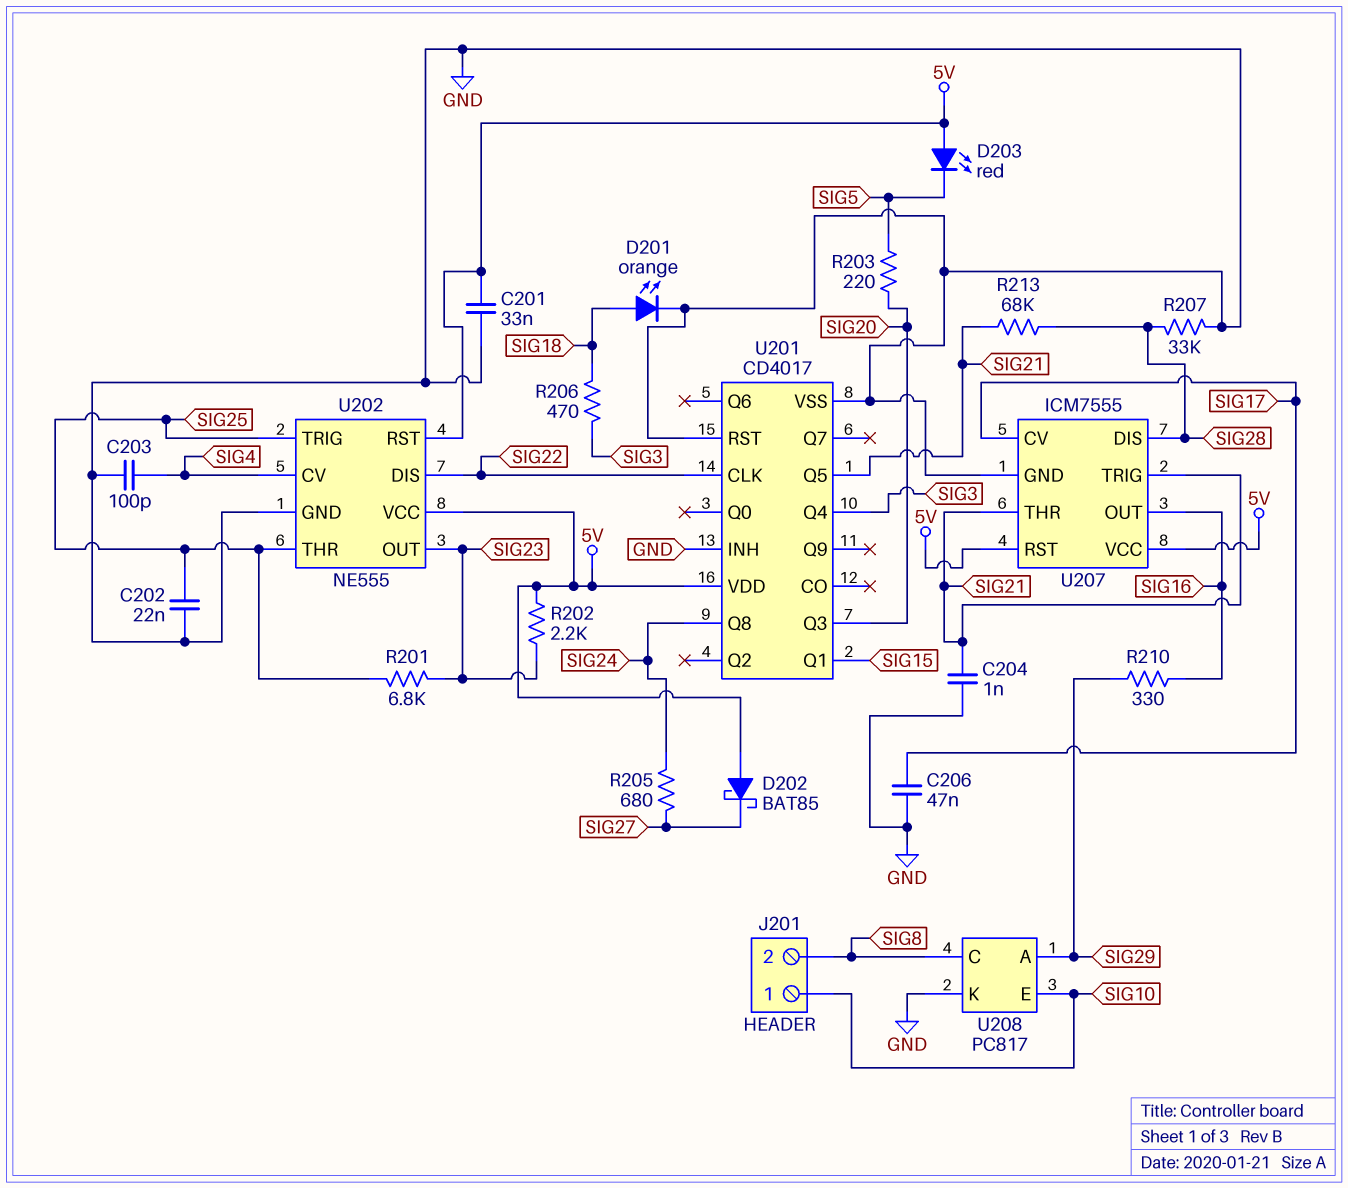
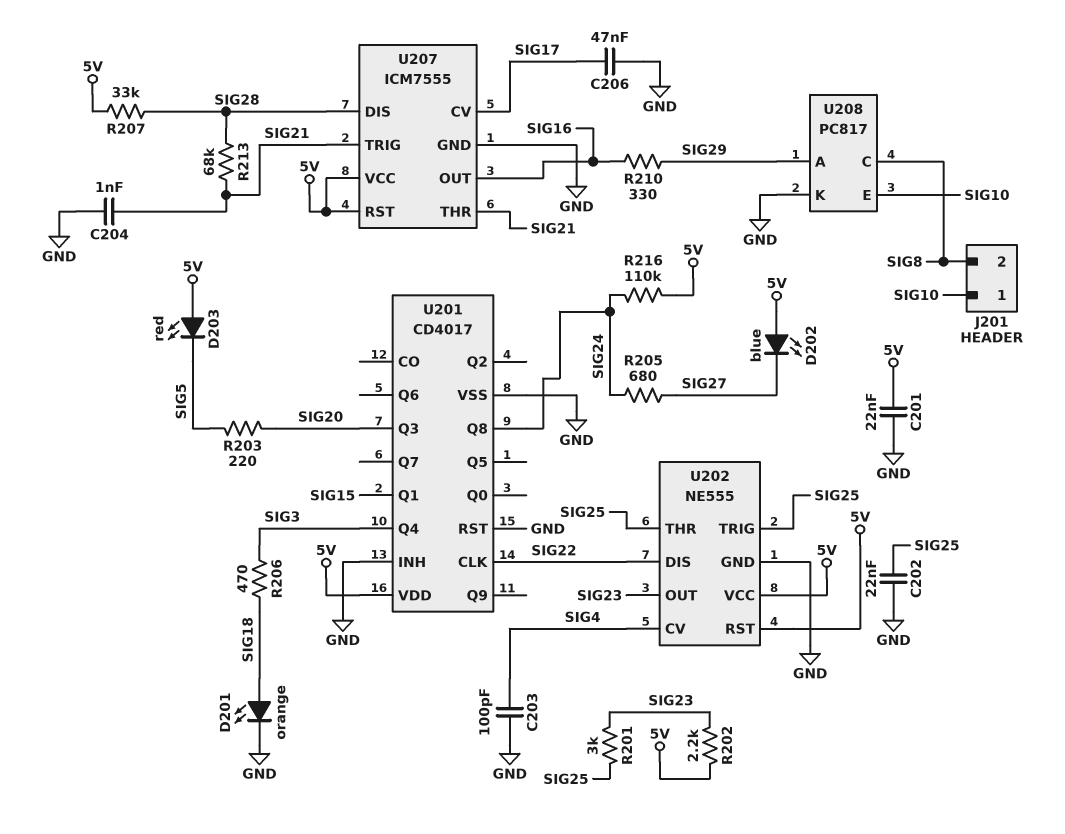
C201: 33nF (5V, GND) -> 22nF (5V, GND)
D202: schottky BAT85 (A 5V, K SIG27) -> LED blue (A 5V, K SIG27)
R201: 6.8k (SIG23, SIG25) -> 3k (SIG23, SIG25)
R207: 33k (GND, SIG28) -> 33k (5V, SIG28)
R216: none -> 110k (5V, SIG24)
U201 pin Q5: SIG21 -> none

